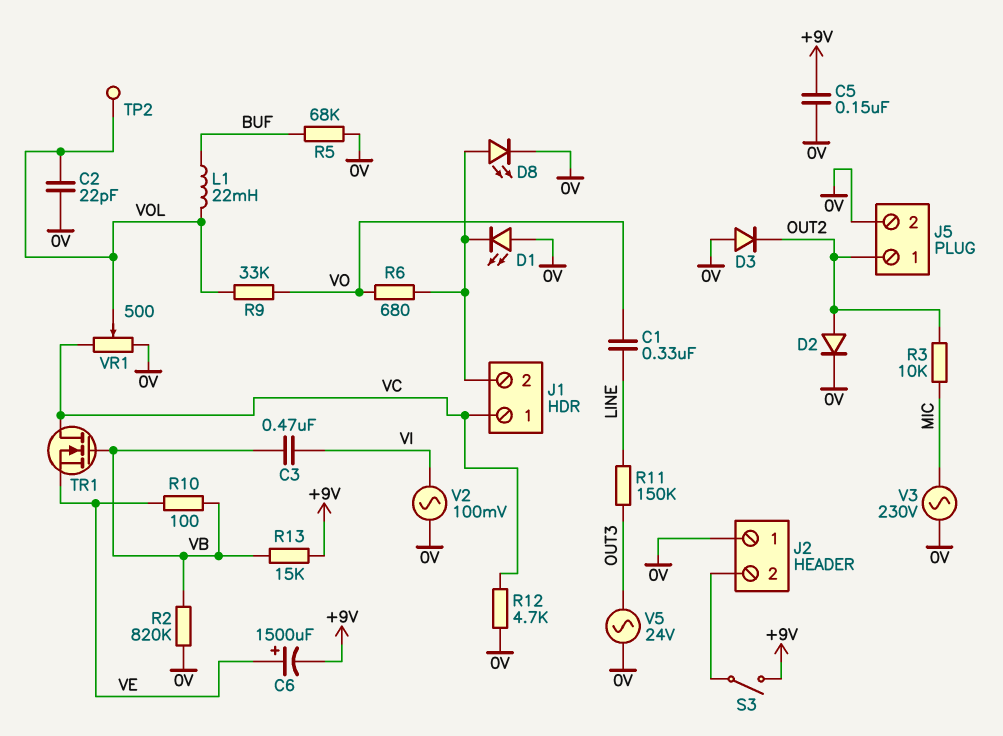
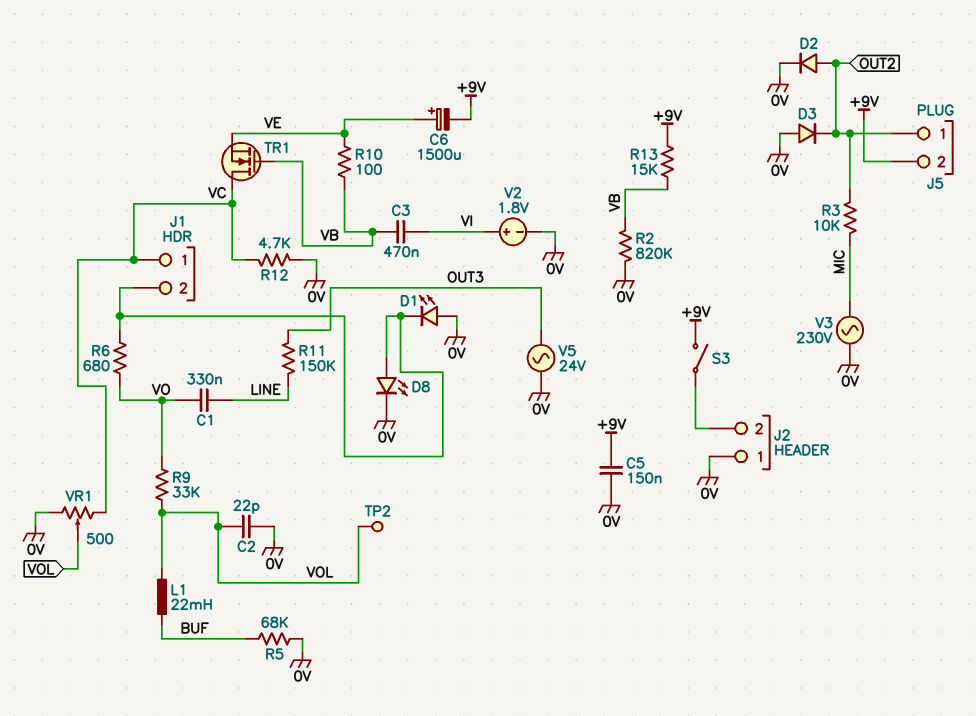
J5 pin 2: 0V -> +9V
V2: AC 100mV (0V, VI) -> 1.8V (plus VI, minus 0V)

